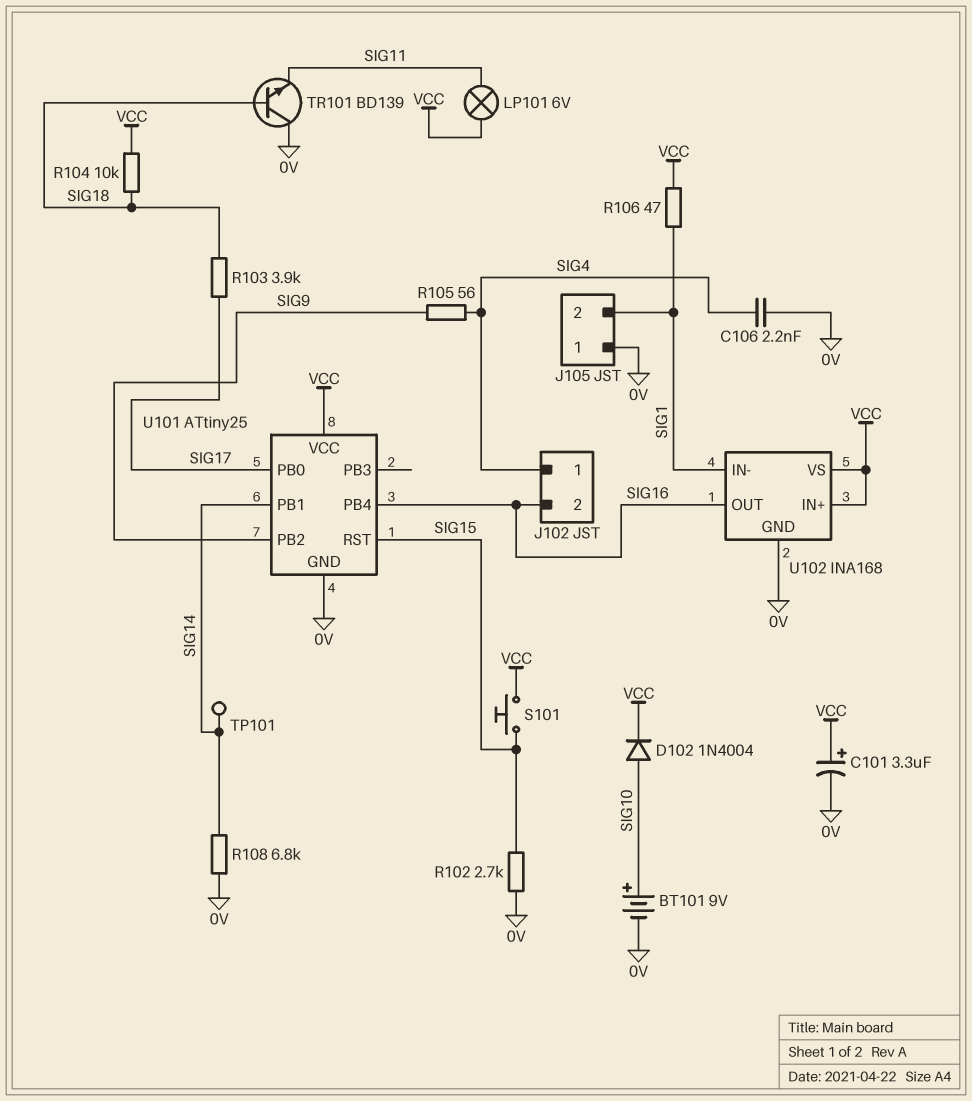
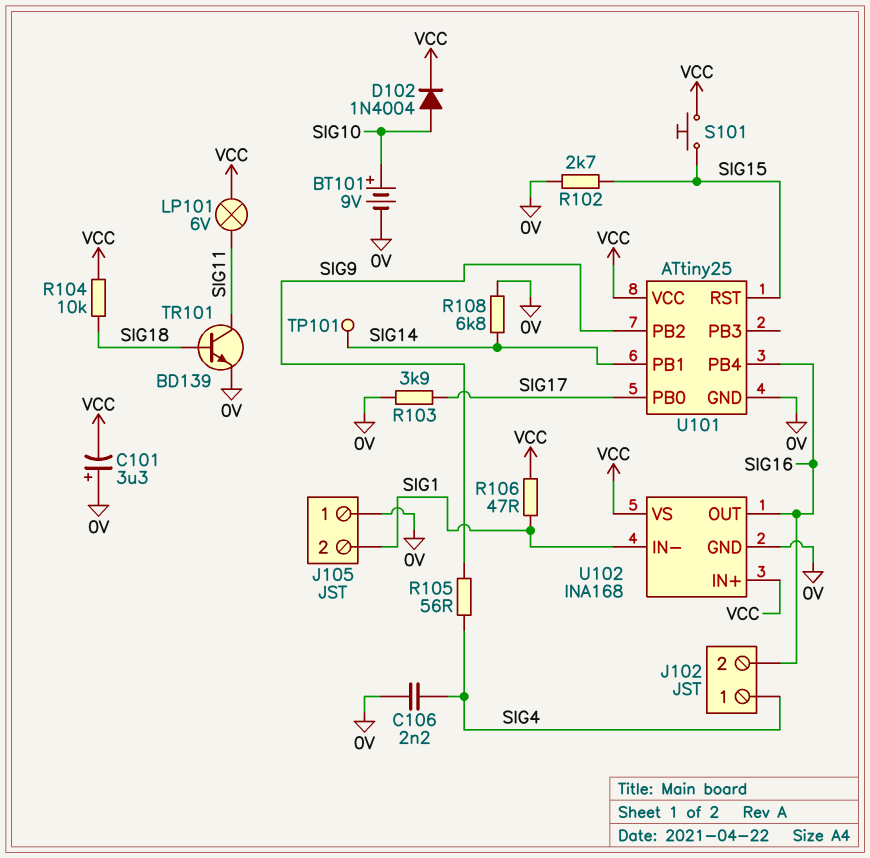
C101: 3.3uF (plus VCC, minus 0V) -> 3.3uF (plus 0V, minus VCC)
R103: 3.9k (SIG17, SIG18) -> 3.9k (0V, SIG17)
TR101: NPN BD139 (B SIG18, C 0V, E SIG11) -> NPN BD139 (B SIG18, C SIG11, E 0V)

